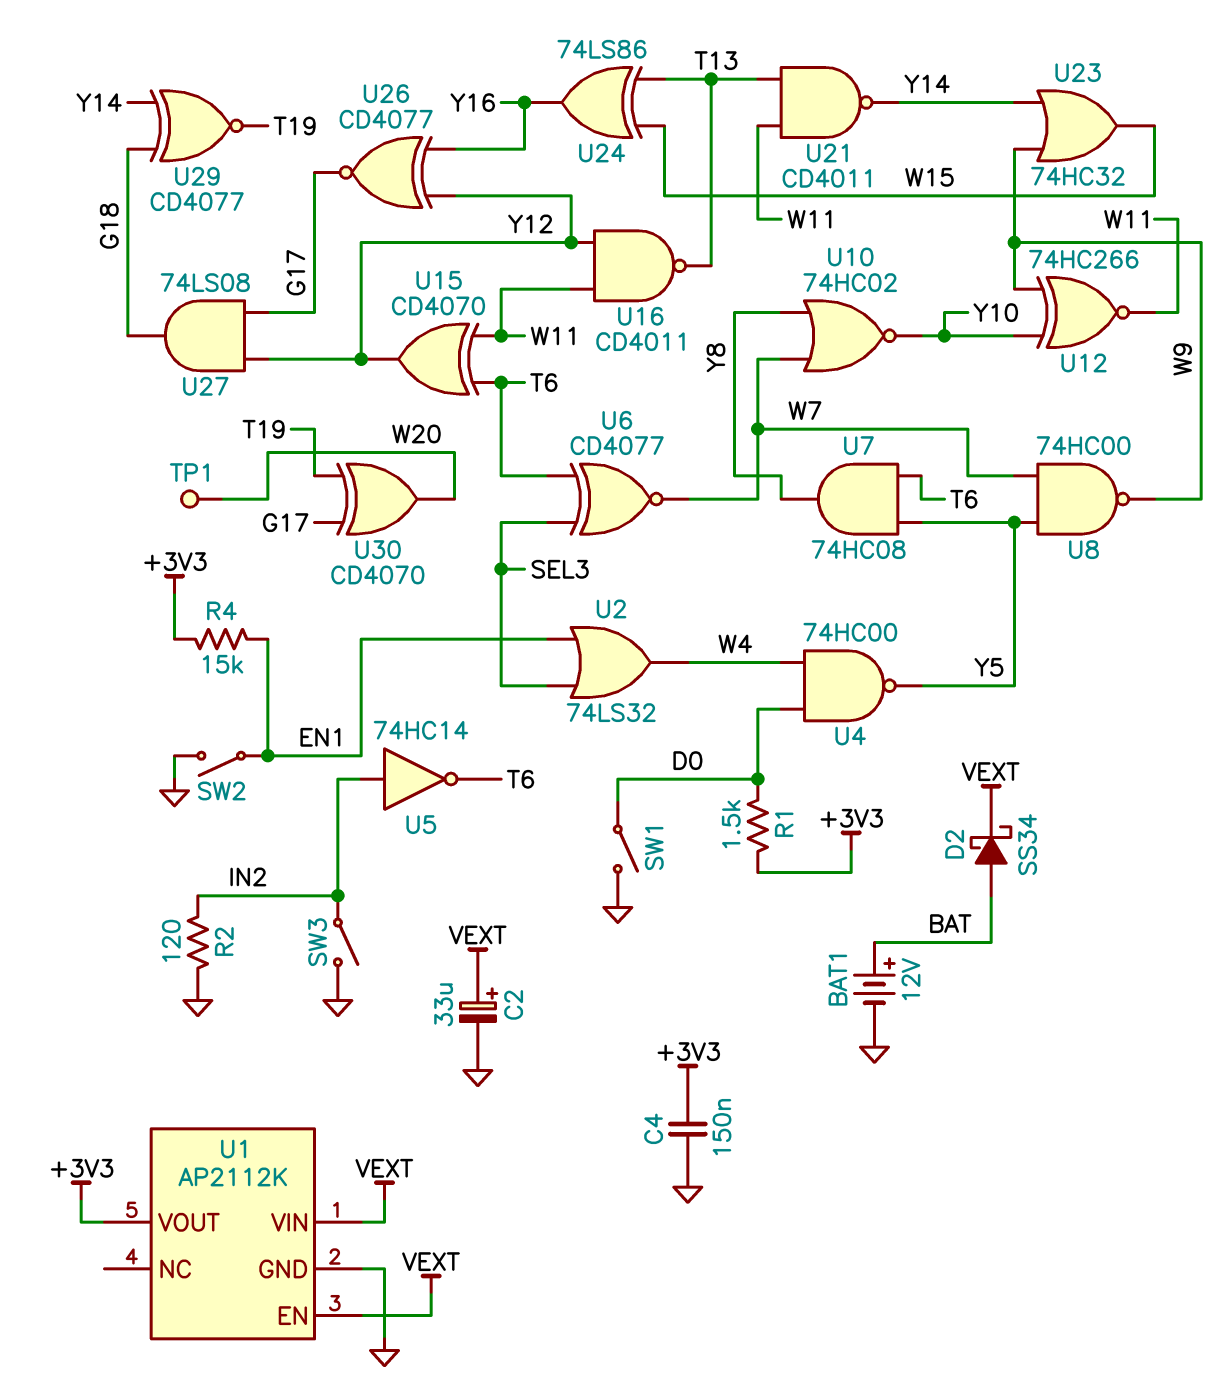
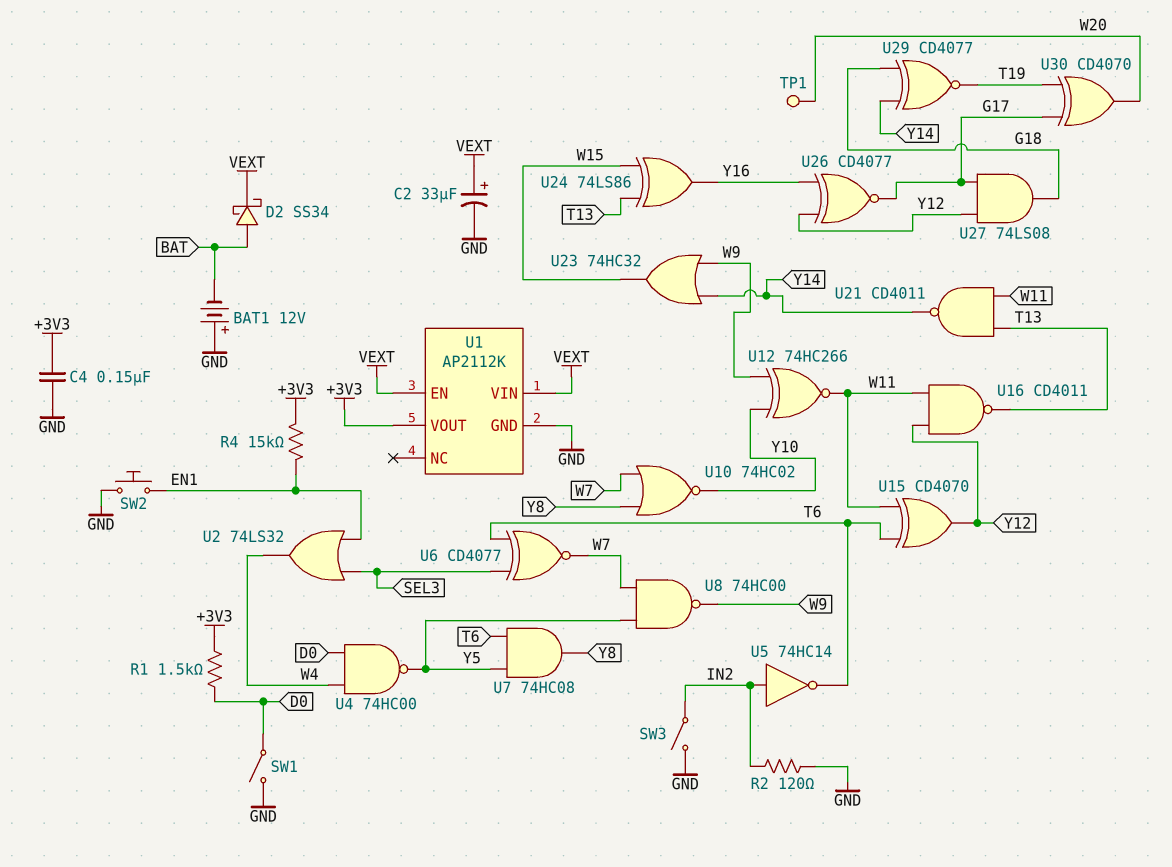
BAT1: 12V (plus BAT, minus GND) -> 12V (plus GND, minus BAT)
SW2: switch (EN1, GND) -> button (EN1, GND)

